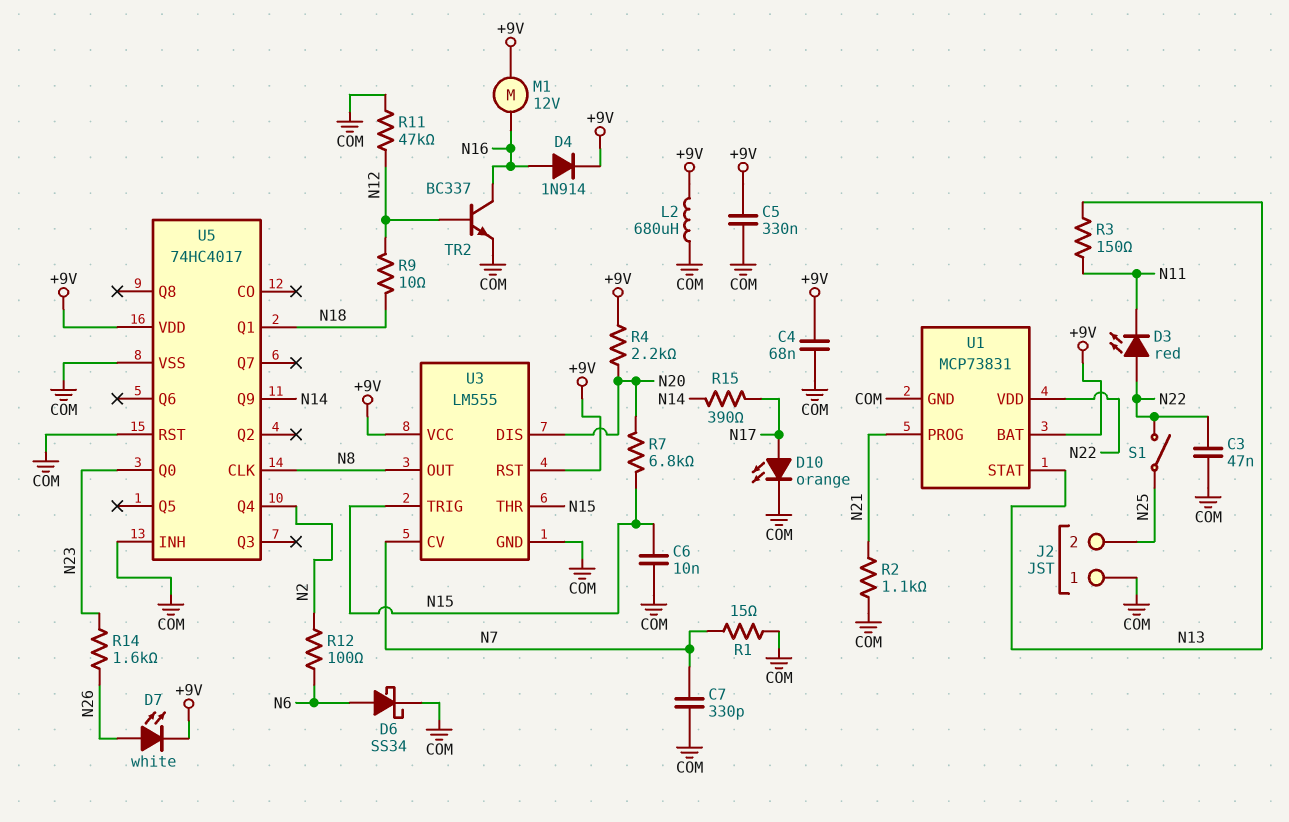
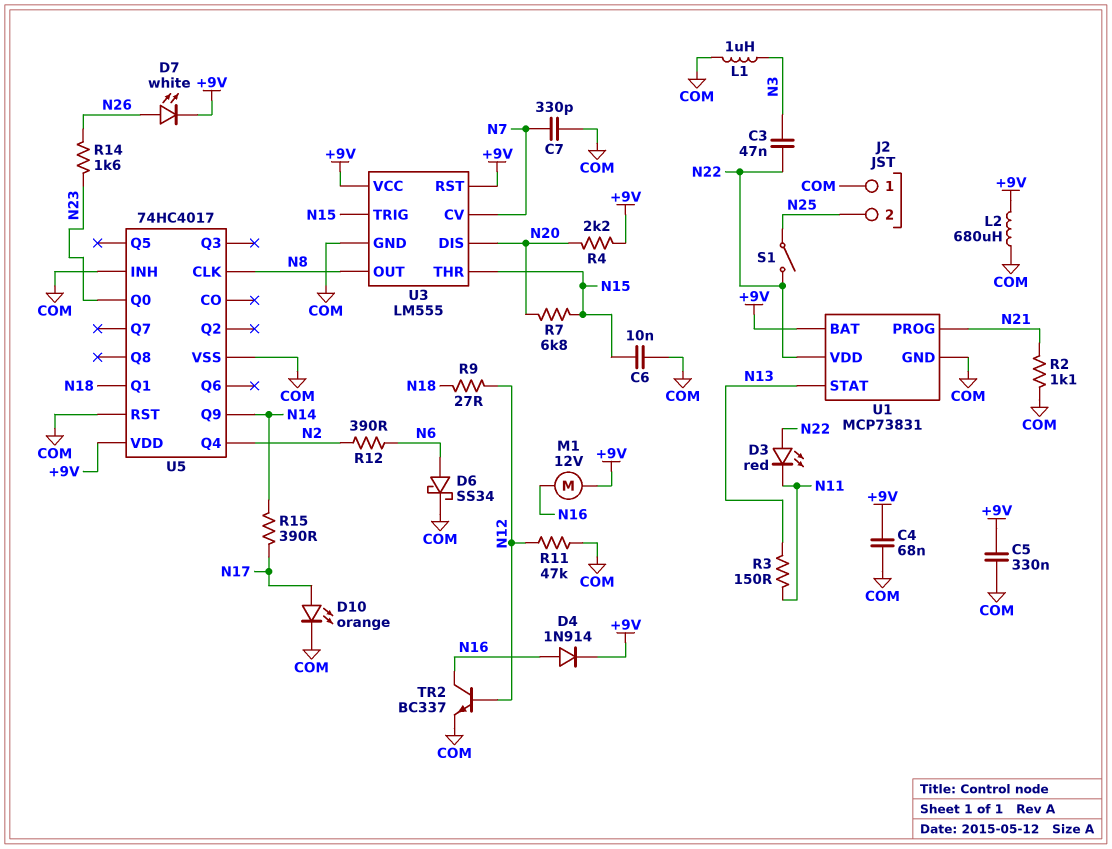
C3: 47nF (COM, N22) -> 47nF (N3, N22)
L1: none -> 1uH (COM, N3)
R1: 15 (COM, N7) -> none
R9: 10 (N12, N18) -> 27 (N12, N18)
R12: 100 (N2, N6) -> 390 (N2, N6)

